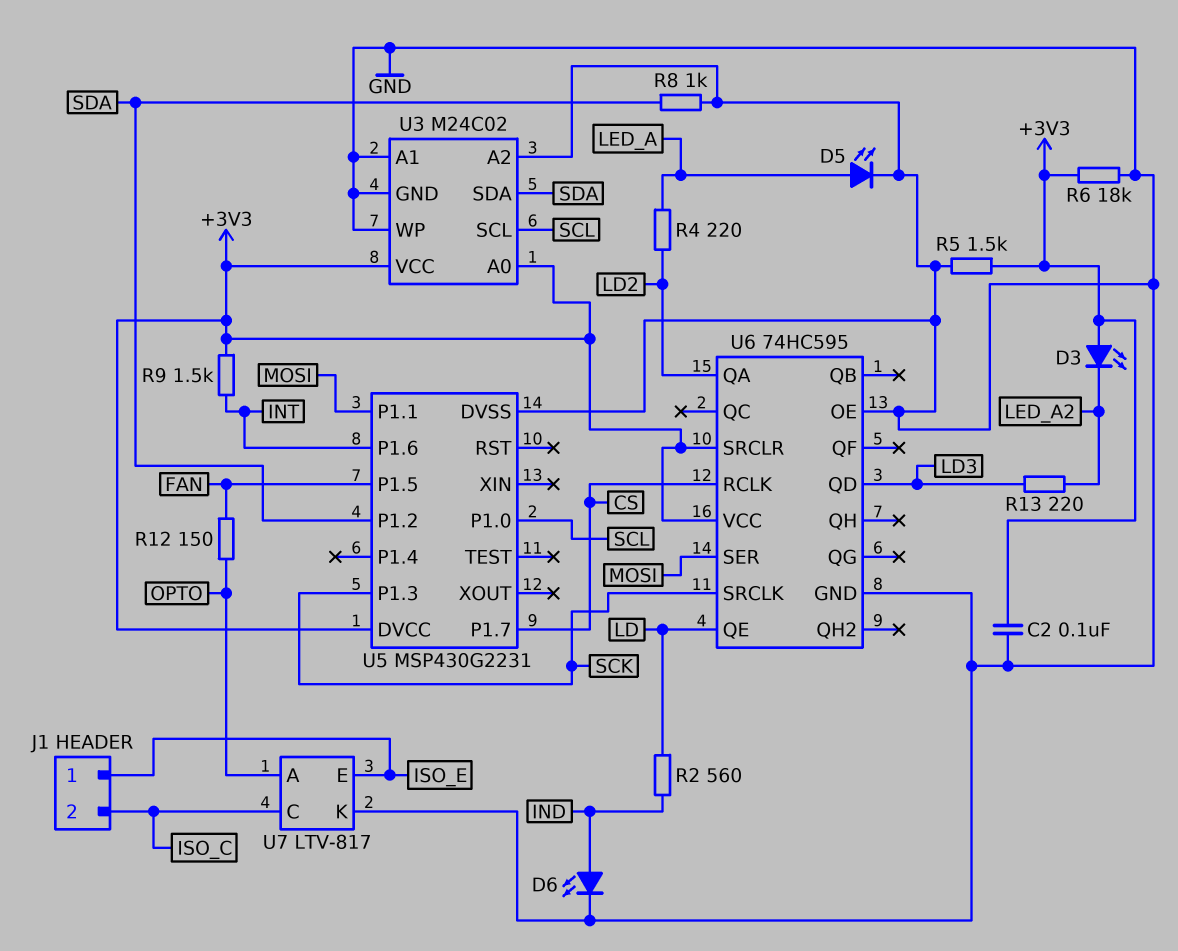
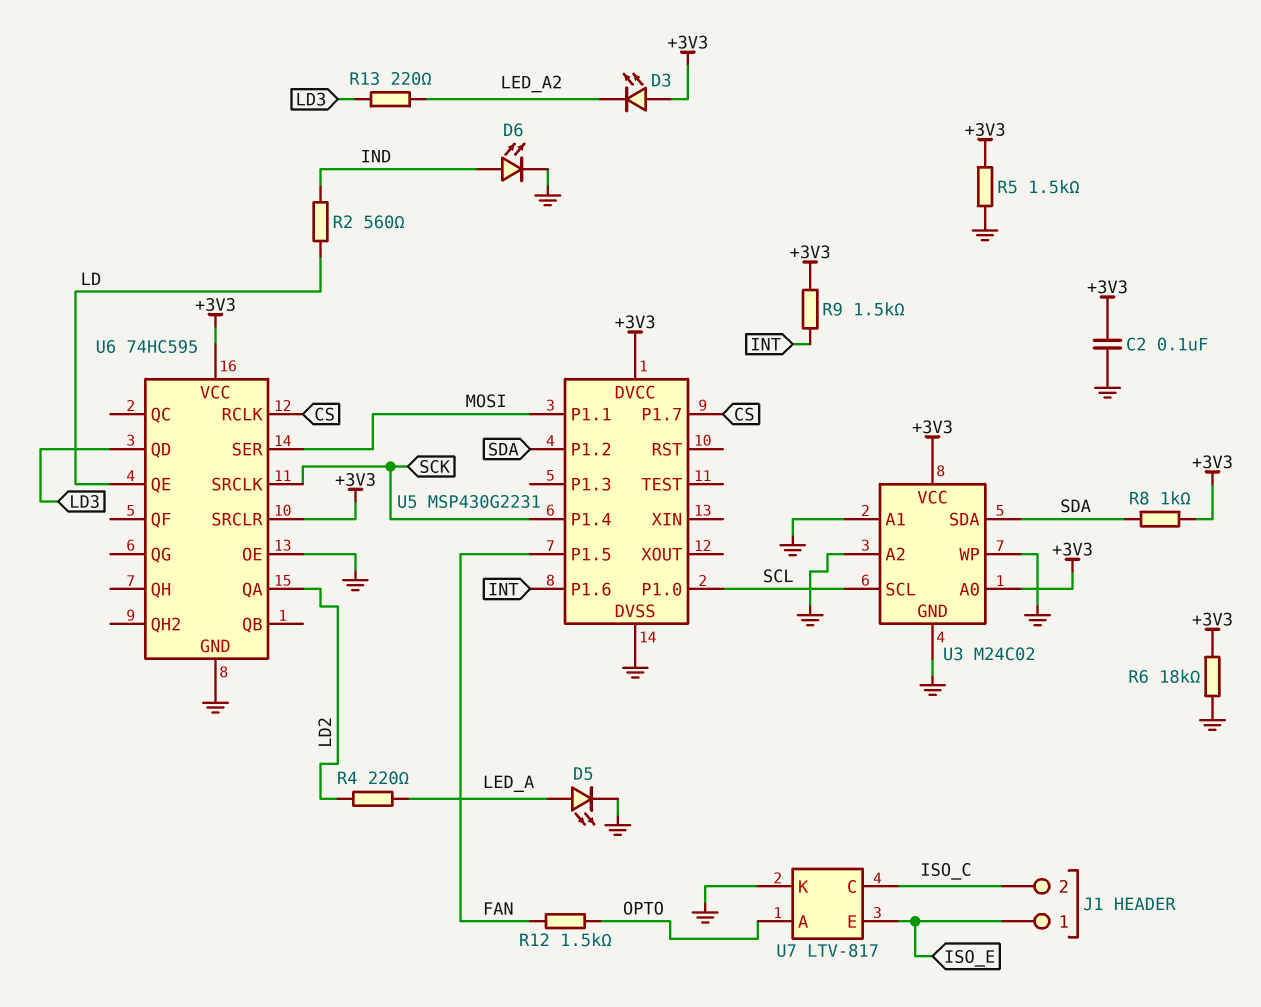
R8: 1k (GND, SDA) -> 1k (+3V3, SDA)
R12: 150 (FAN, OPTO) -> 1.5k (FAN, OPTO)
U5 pin P1.3: SCK -> none
U5 pin P1.4: none -> SCK

